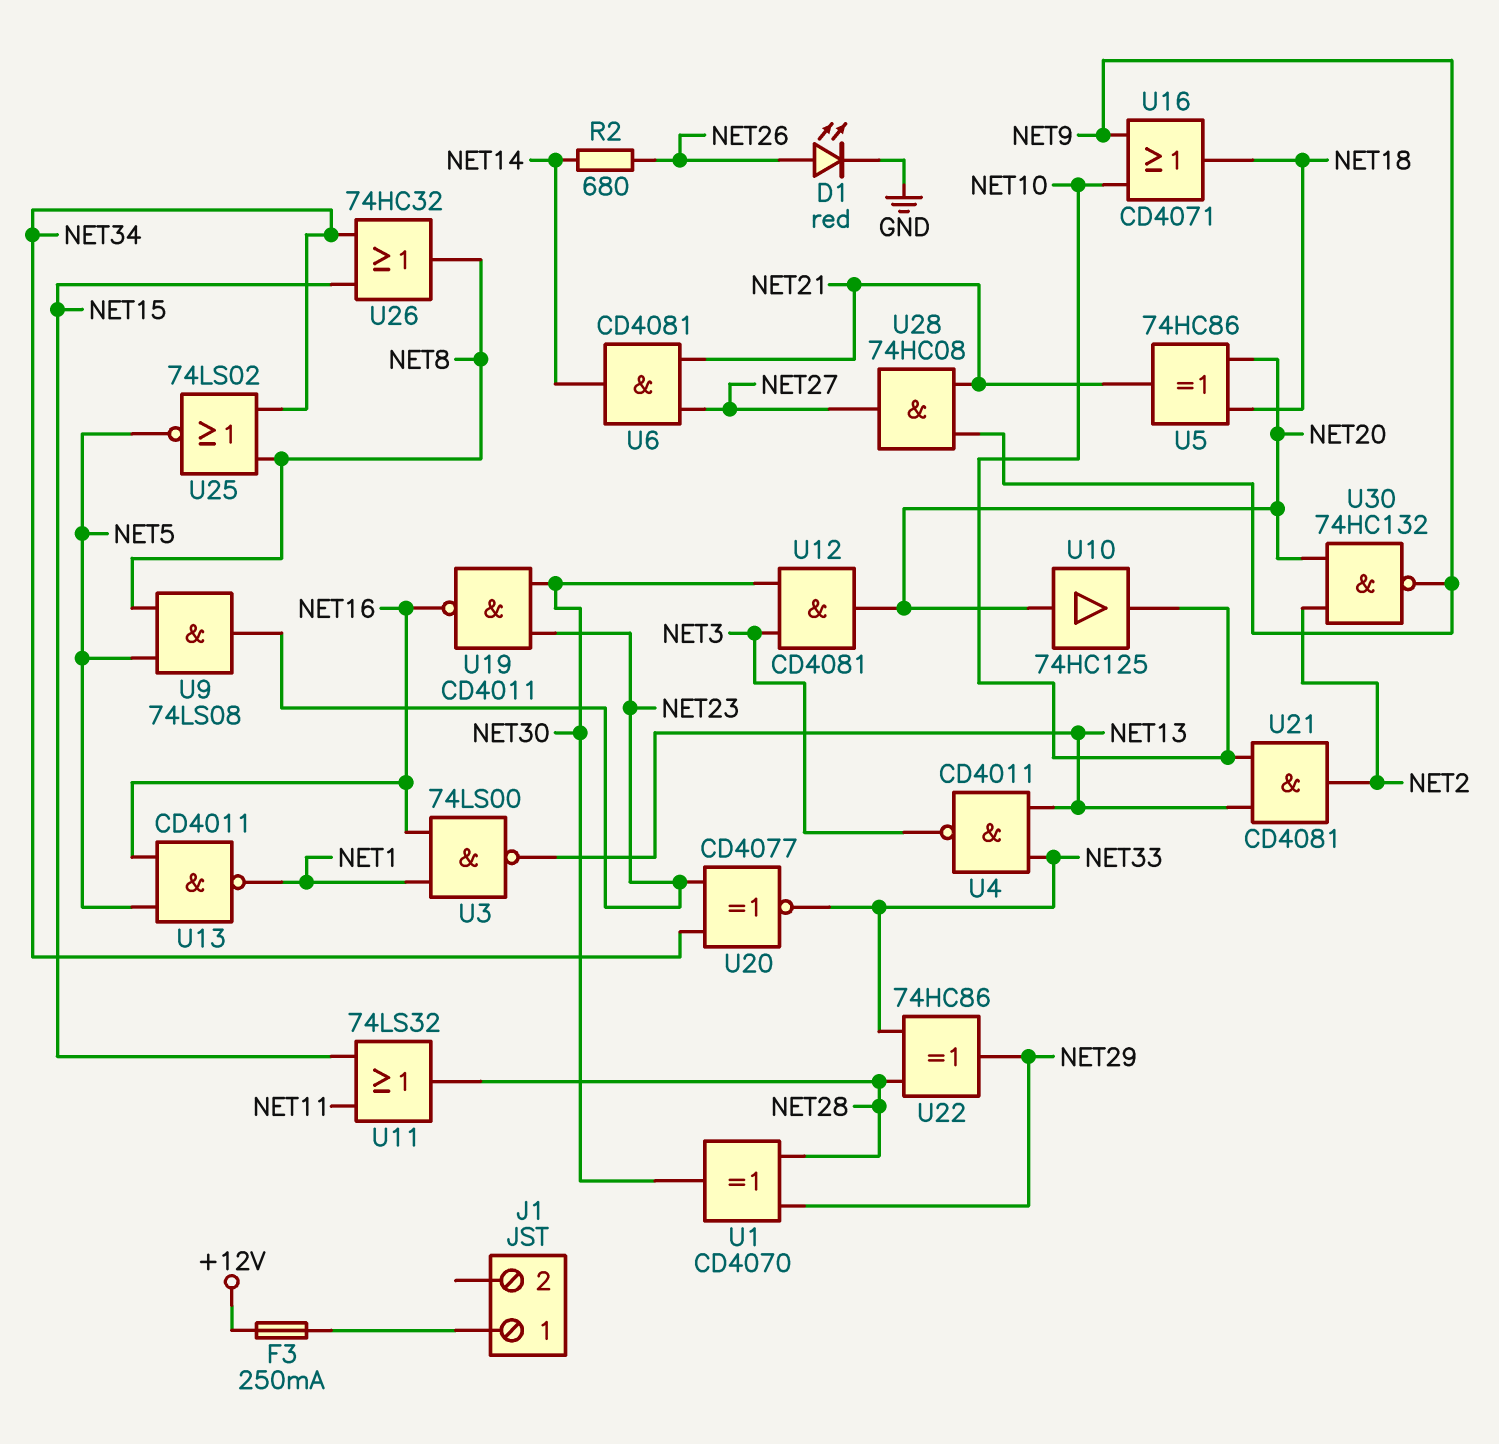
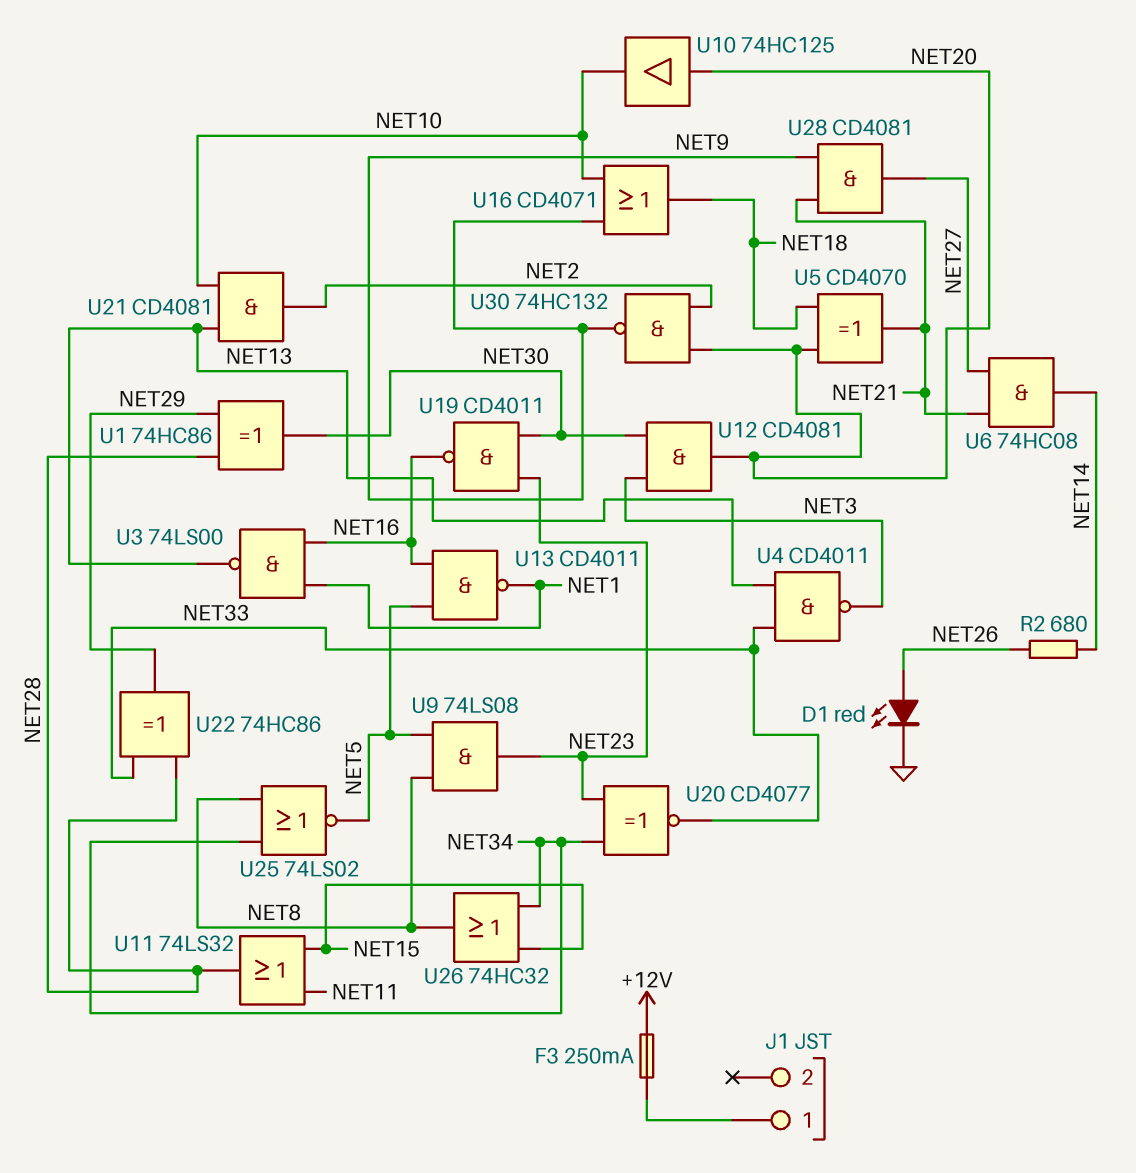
U1: XOR CD4070 (in NET28, in NET29, out NET30) -> XOR 74HC86 (in NET28, in NET29, out NET30)
U5: XOR 74HC86 (in NET18, in NET20, out NET21) -> XOR CD4070 (in NET18, in NET20, out NET21)
U6: AND CD4081 (in NET21, in NET27, out NET14) -> AND 74HC08 (in NET21, in NET27, out NET14)
U28: AND 74HC08 (in NET9, in NET21, out NET27) -> AND CD4081 (in NET9, in NET21, out NET27)

